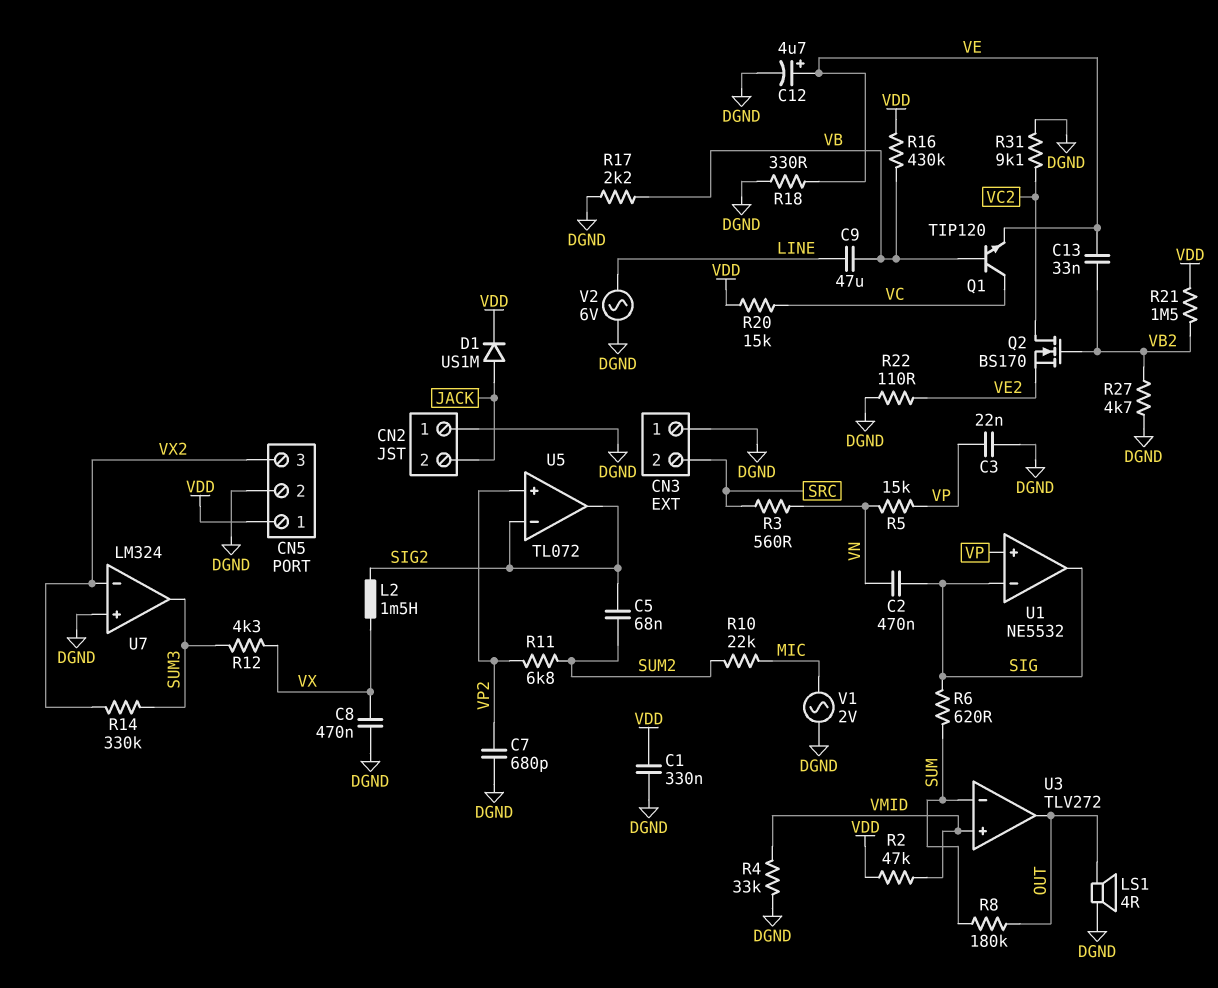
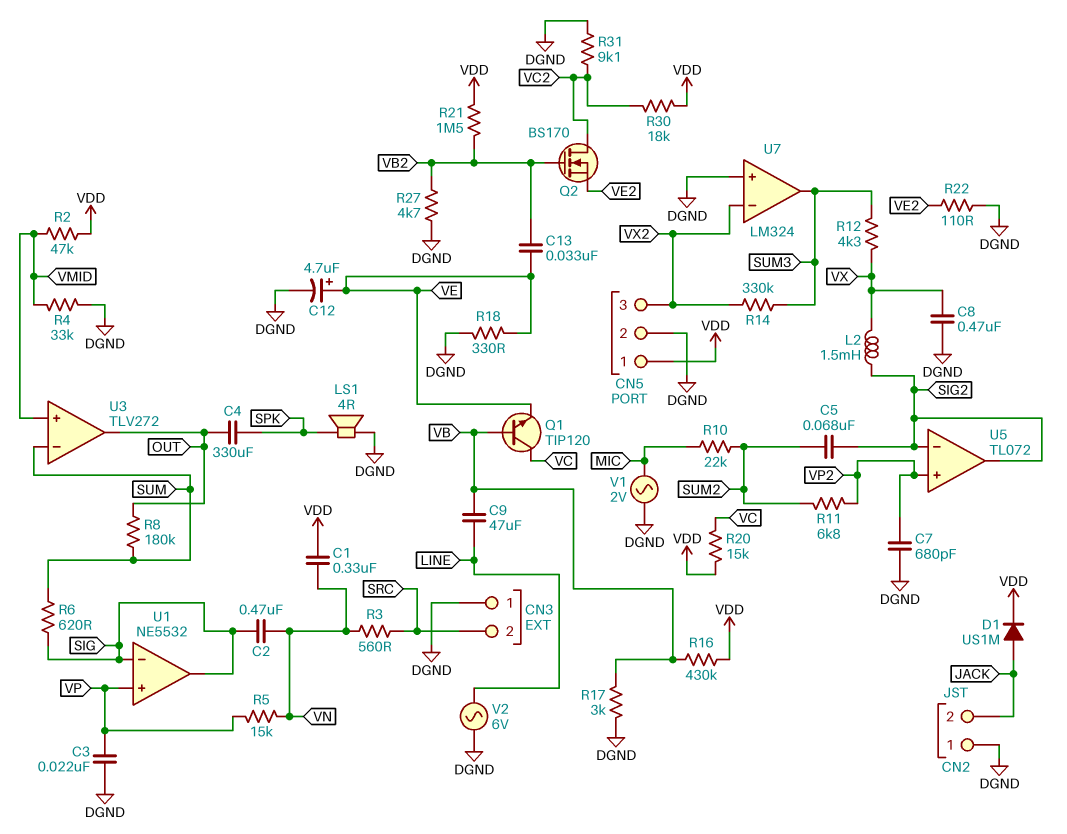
C1: 330nF (DGND, VDD) -> 330nF (VDD, VN)
C4: none -> 330uF (OUT, SPK)
LS1: speaker 4R (DGND, OUT) -> speaker 4R (DGND, SPK)
R17: 2.2k (DGND, VB) -> 3k (DGND, VB)
R30: none -> 18k (VC2, VDD)

